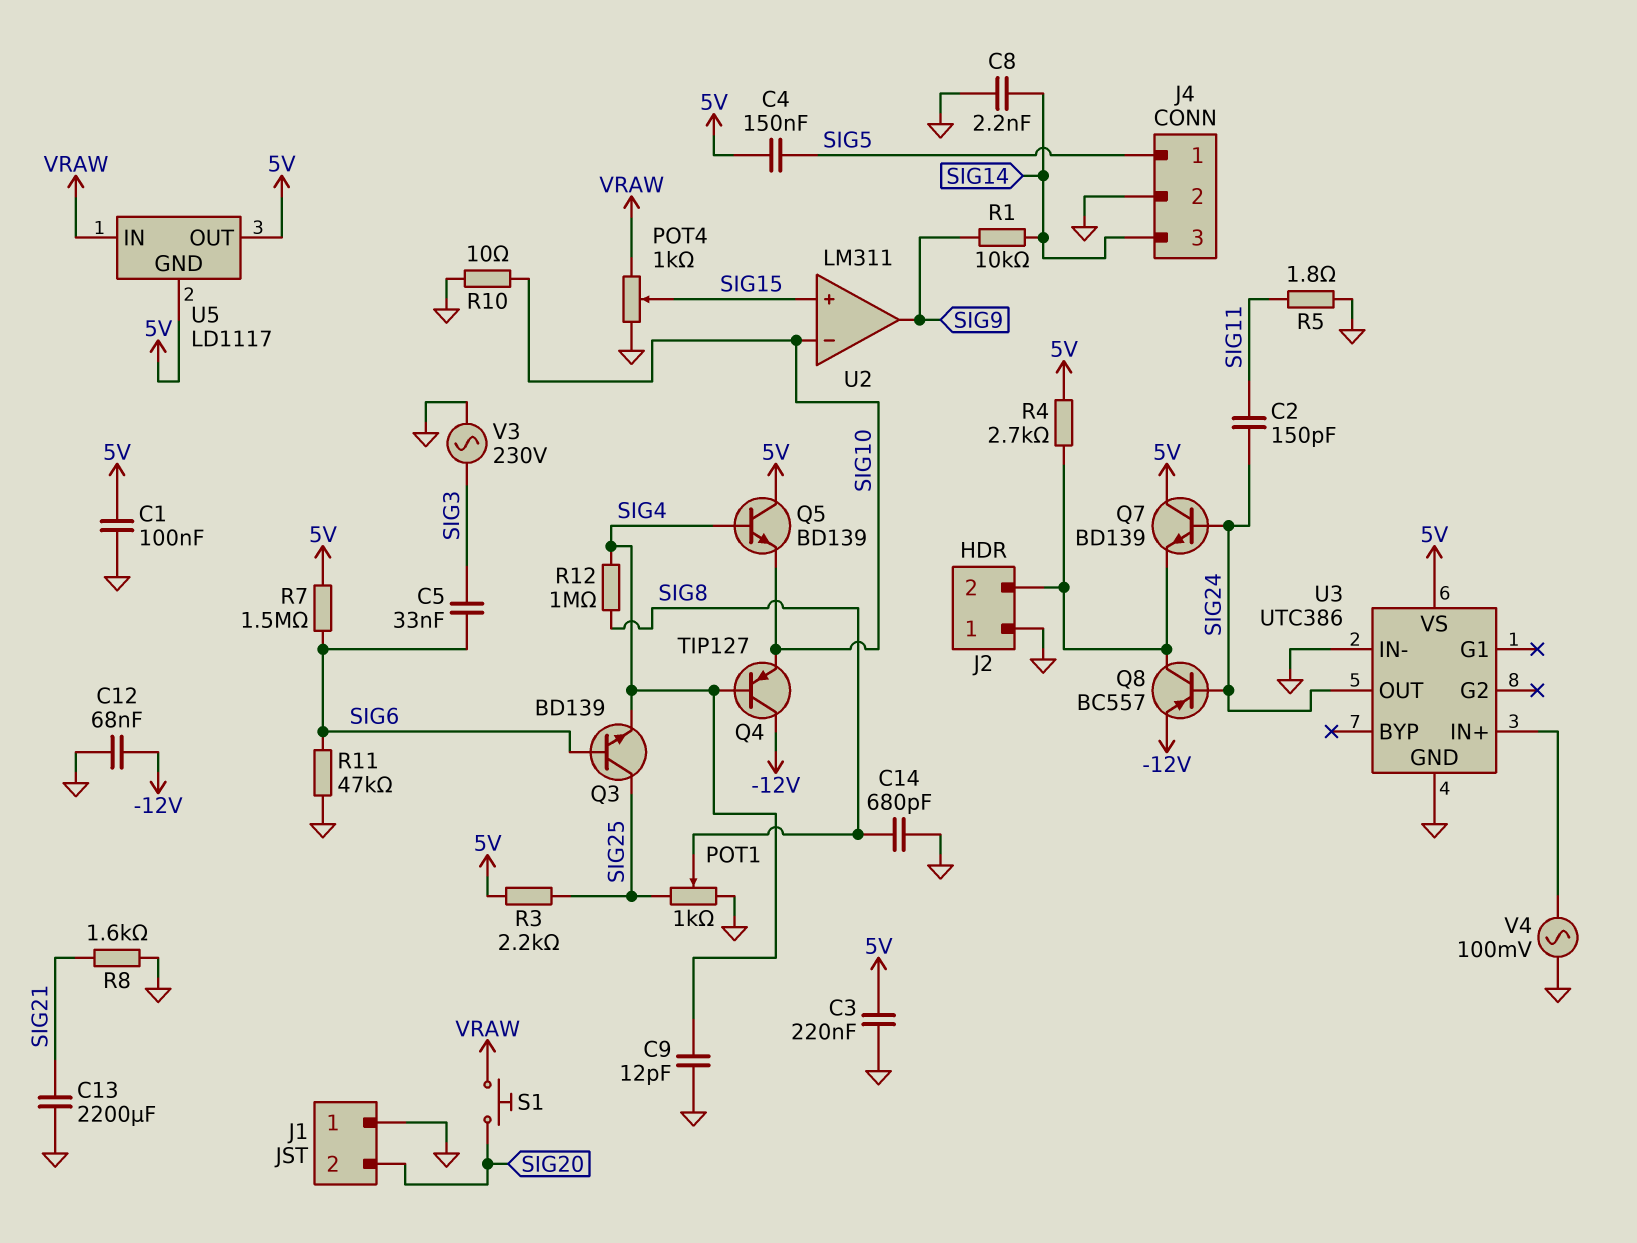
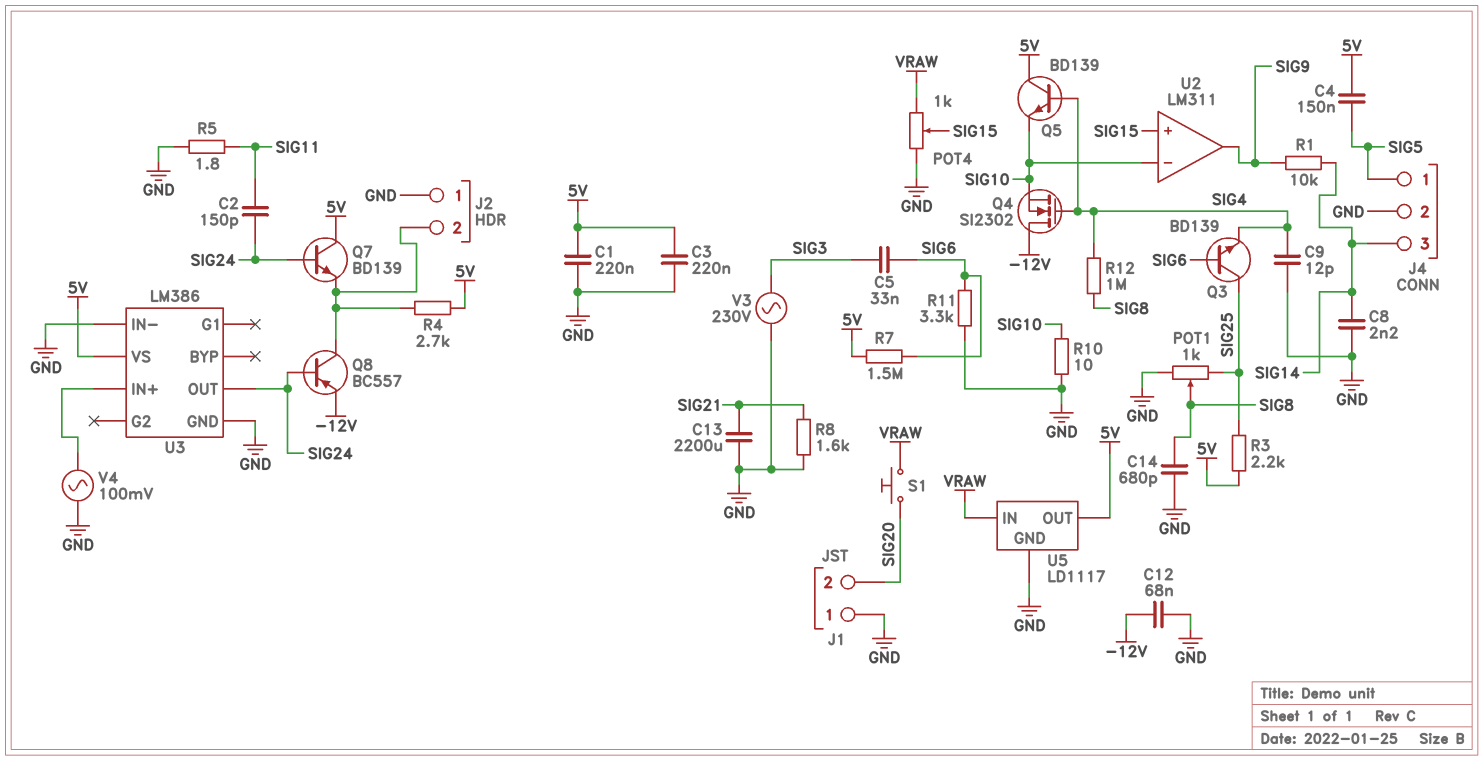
C1: 100nF (5V, GND) -> 220nF (5V, GND)
Q4: PNP TIP127 (B SIG4, C -12V, E SIG10) -> NMOS SI2302 (G SIG4, D -12V, S SIG10)
R11: 47k (GND, SIG6) -> 3.3k (GND, SIG6)
U3: UTC386 -> LM386
U5 pin GND: 5V -> GND

